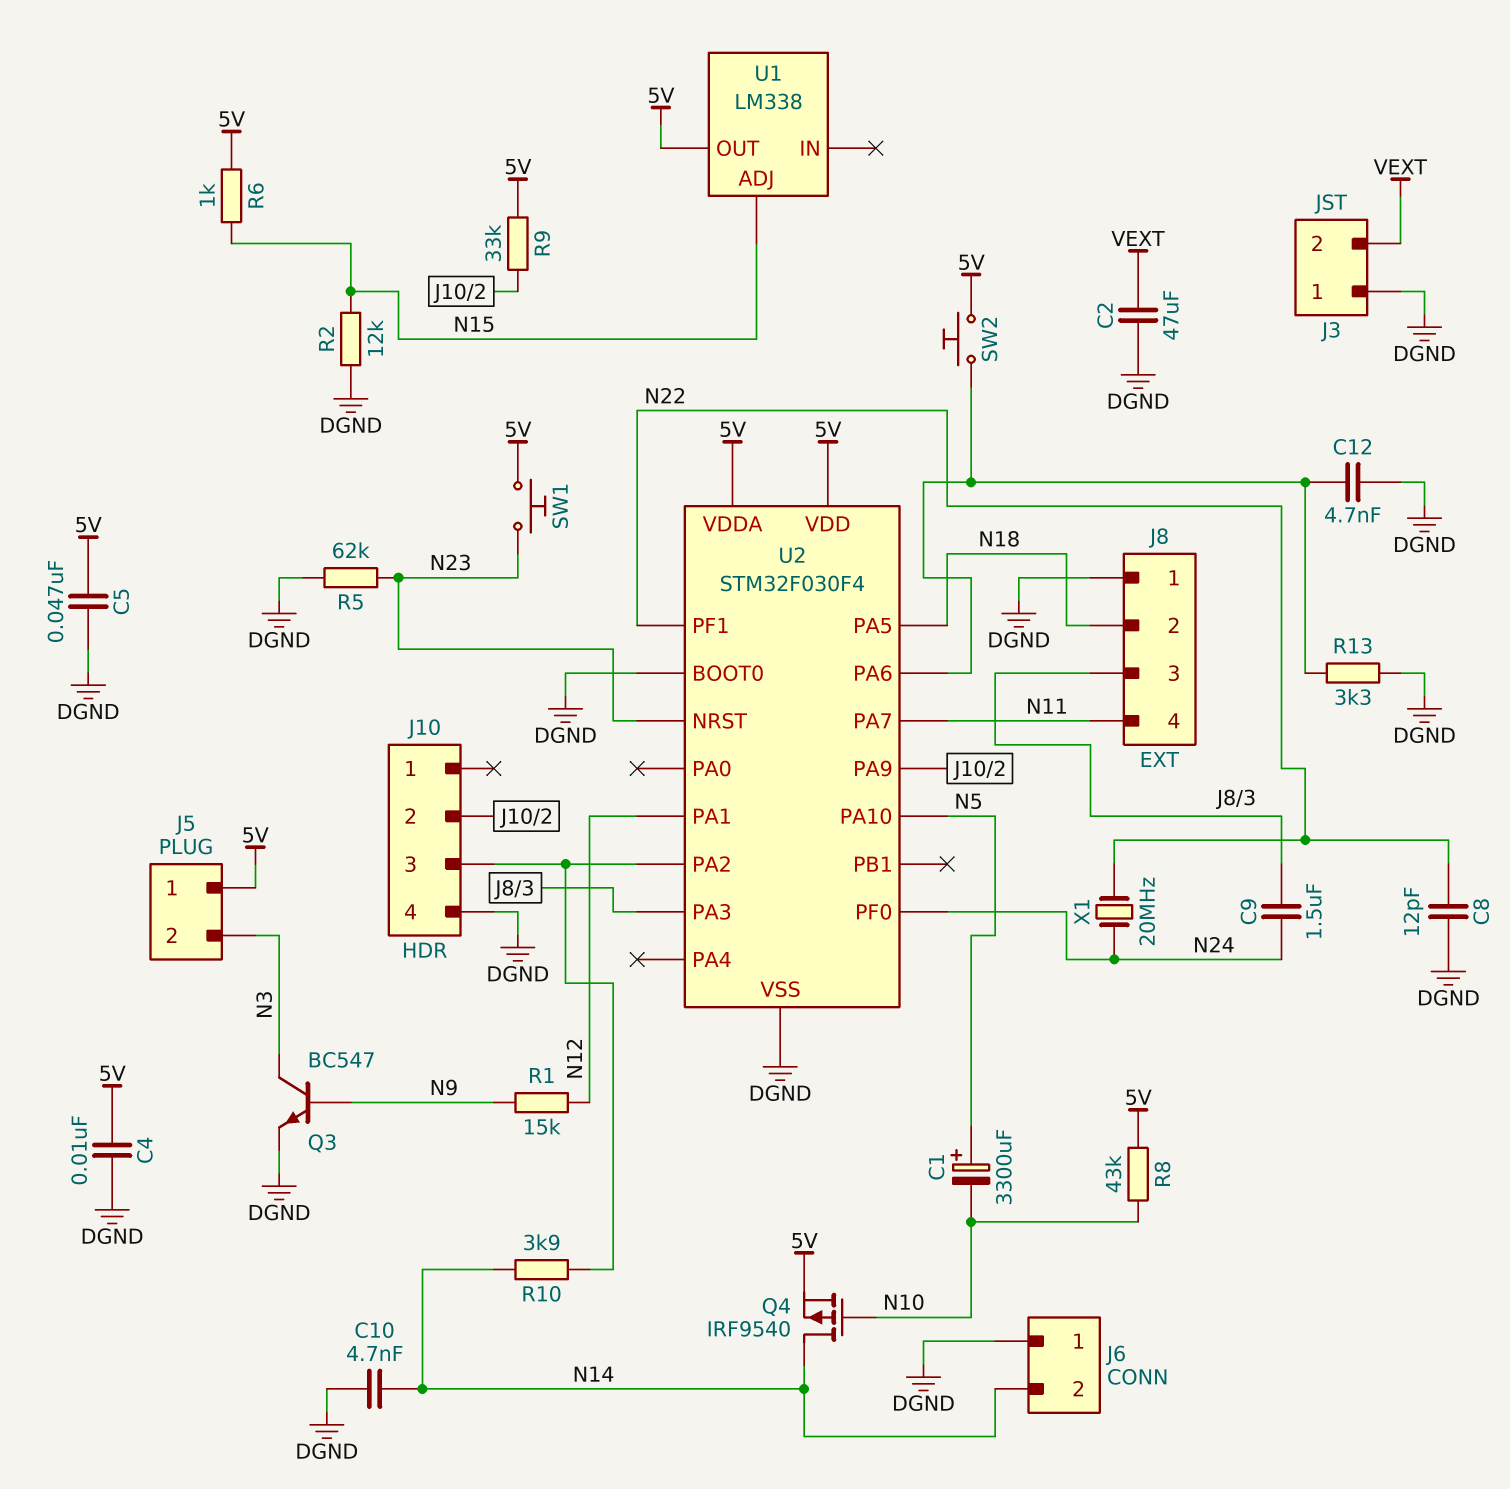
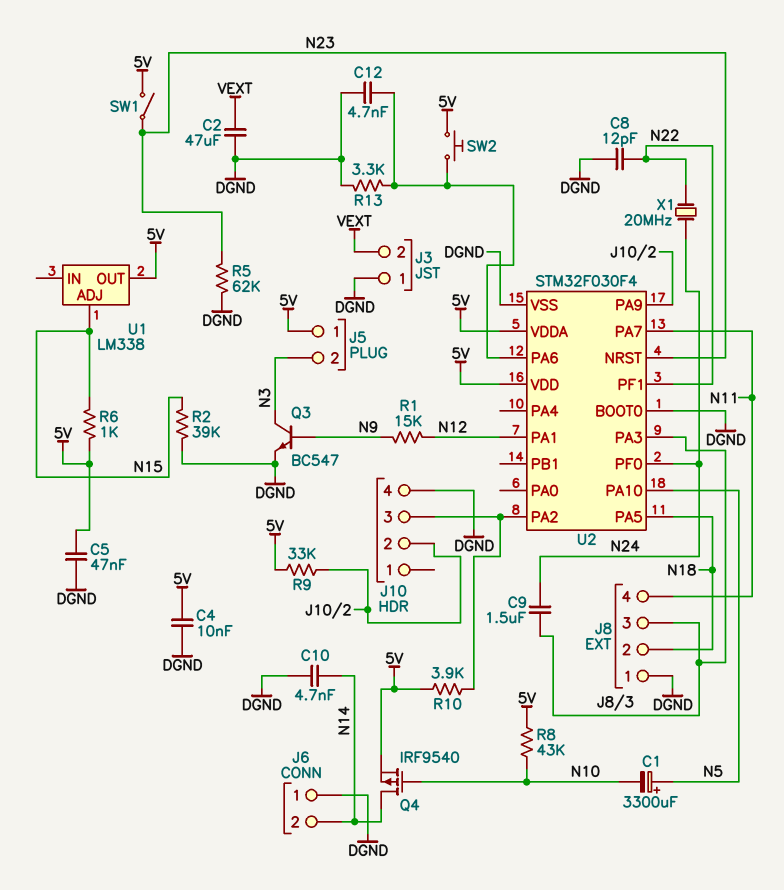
R2: 12k (DGND, N15) -> 39k (DGND, N15)
R10: 3.9k (J10/3, N14) -> 3.9k (5V, J10/3)
SW1: button (5V, N23) -> switch (5V, N23)

